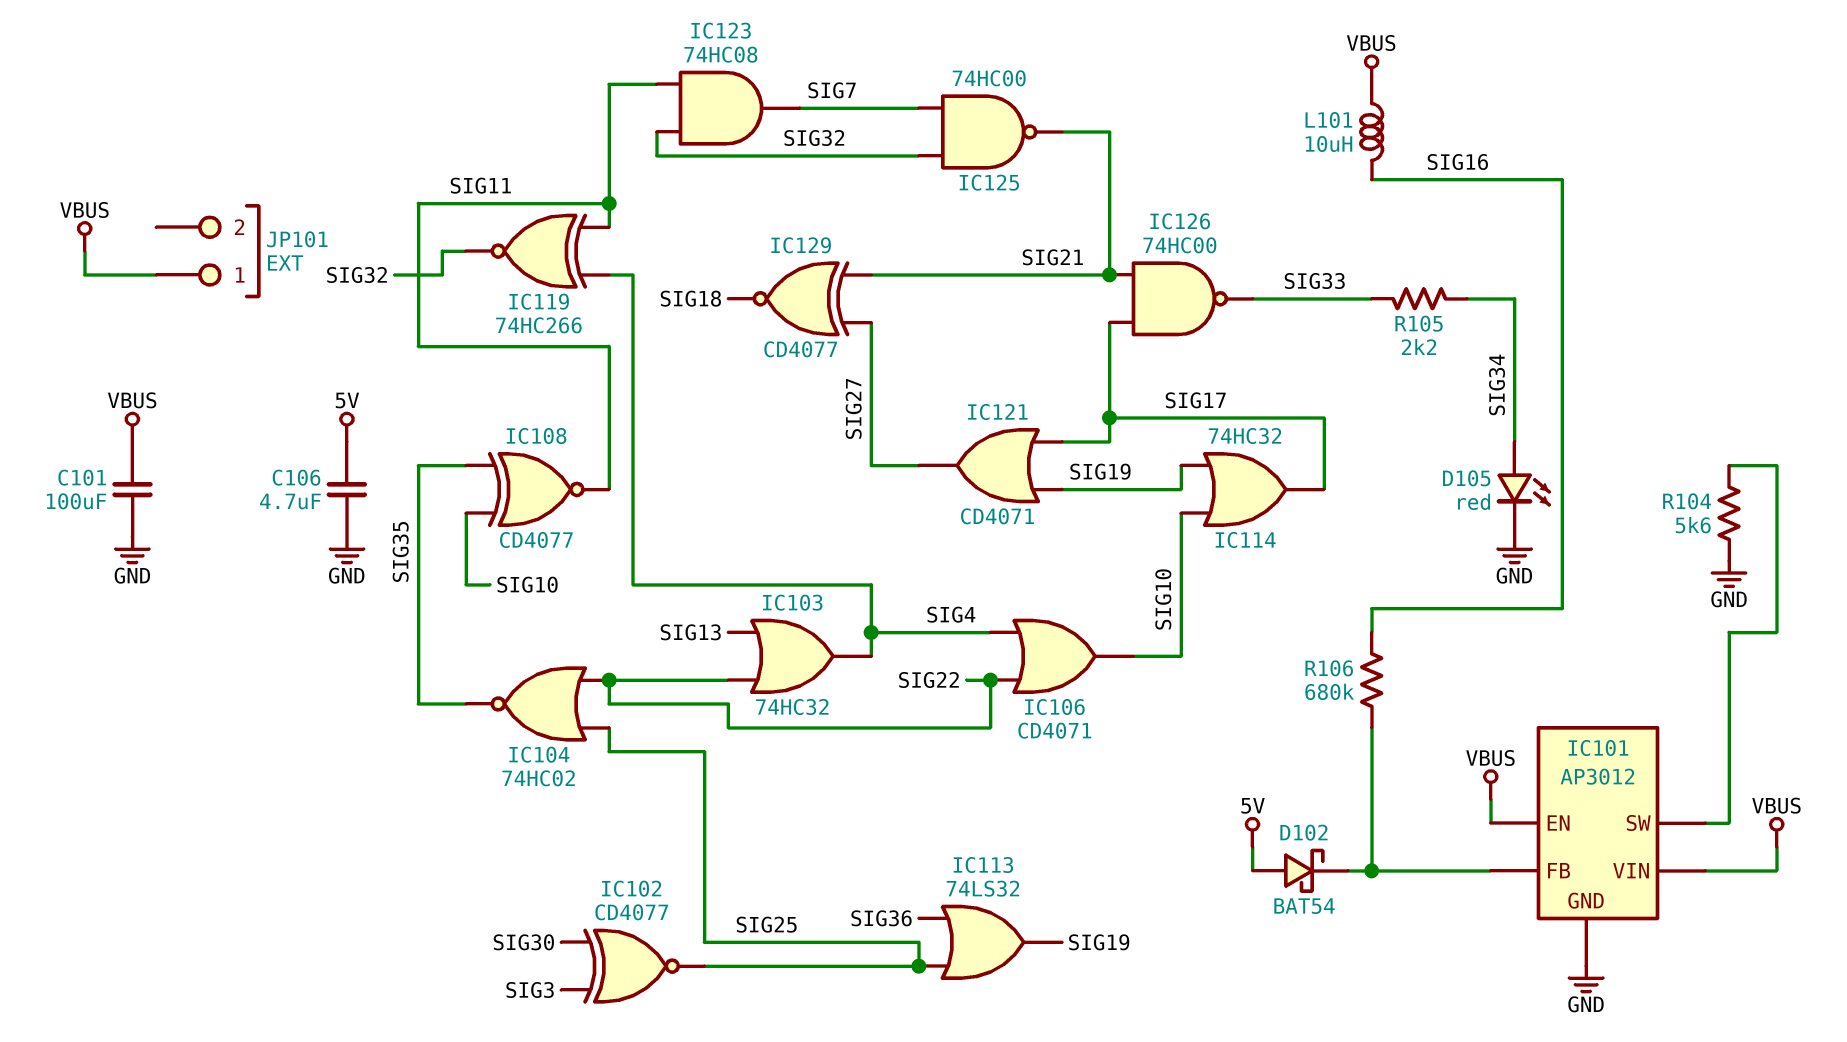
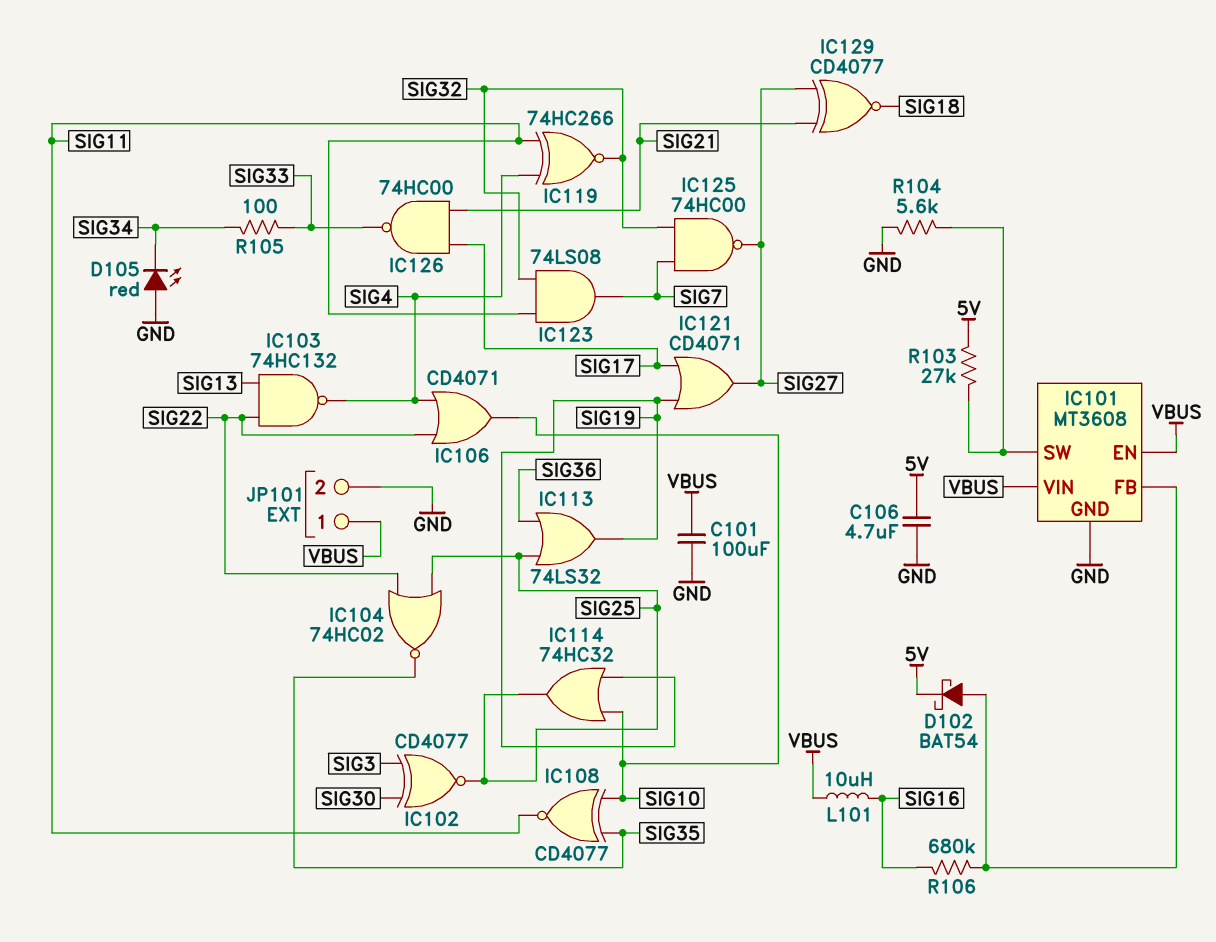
D102: schottky BAT54 (A 5V, K IC101/FB) -> schottky BAT54 (A IC101/FB, K 5V)
D105: LED red (A SIG34, K GND) -> LED red (A GND, K SIG34)
IC101: AP3012 -> MT3608
IC103: OR 74HC32 (in SIG13, in SIG22, out SIG4) -> NAND 74HC132 (in SIG13, in SIG22, out SIG4)
IC114: OR 74HC32 (in SIG10, in SIG19, out SIG17) -> OR 74HC32 (in SIG10, in SIG19, out SIG25)
IC123: AND 74HC08 (in SIG11, in SIG32, out SIG7) -> AND 74LS08 (in SIG11, in SIG32, out SIG7)
IC125: NAND 74HC00 (in SIG7, in SIG32, out SIG21) -> NAND 74HC00 (in SIG7, in SIG32, out SIG27)
JP101 pin 2: none -> GND
R103: none -> 27k (5V, IC101/SW)
R105: 2.2k (SIG33, SIG34) -> 100 (SIG33, SIG34)

